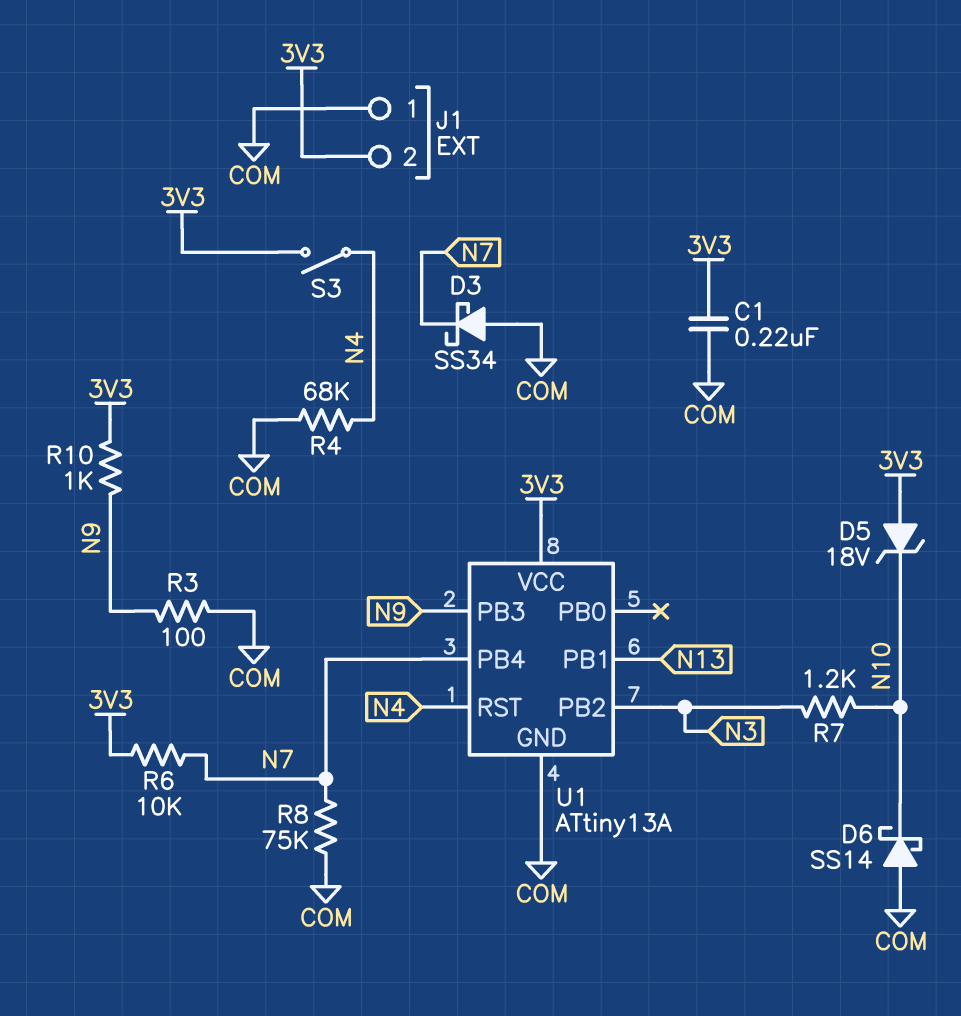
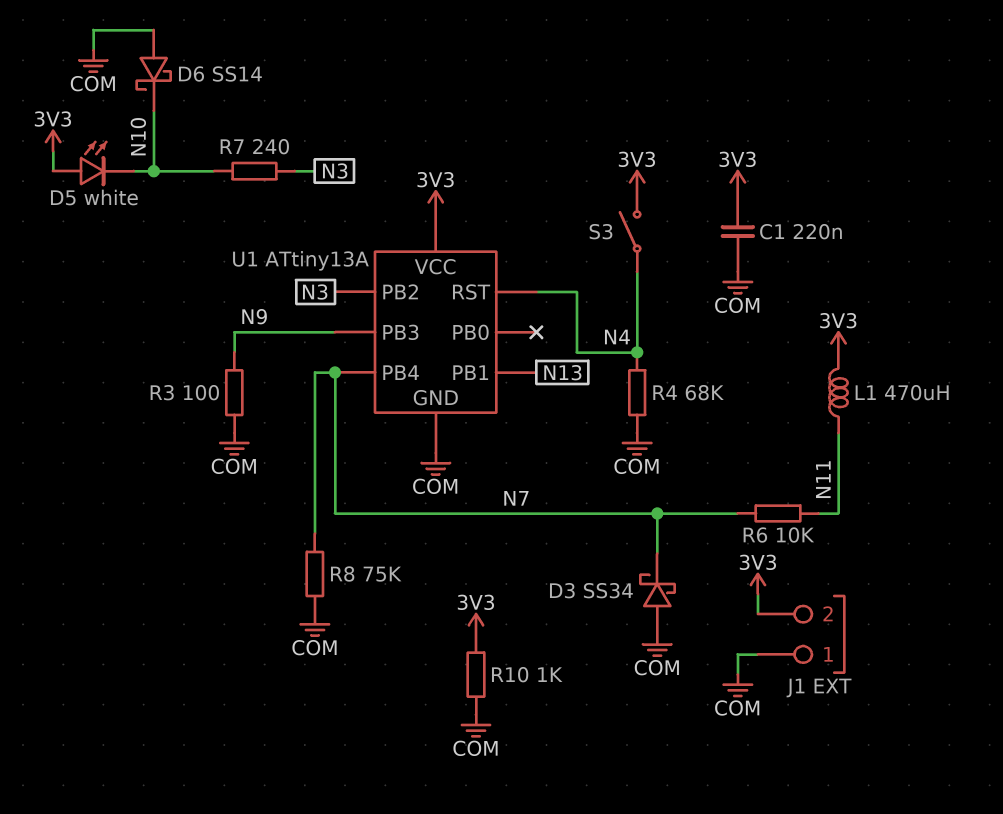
D5: zener 18V (A 3V3, K N10) -> LED white (A 3V3, K N10)
L1: none -> 470uH (3V3, N11)
R6: 10k (3V3, N7) -> 10k (N7, N11)
R7: 1.2k (N3, N10) -> 240 (N3, N10)
R10: 1k (3V3, N9) -> 1k (3V3, COM)

